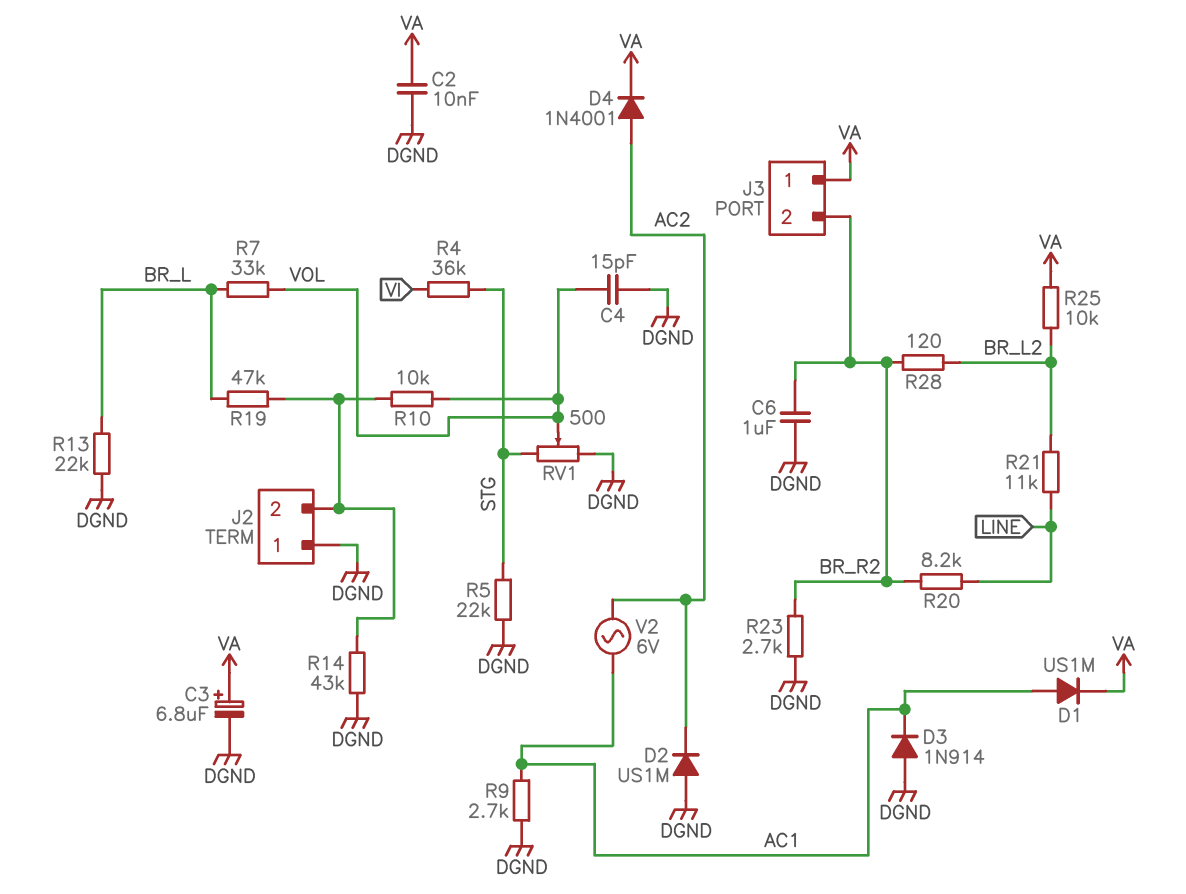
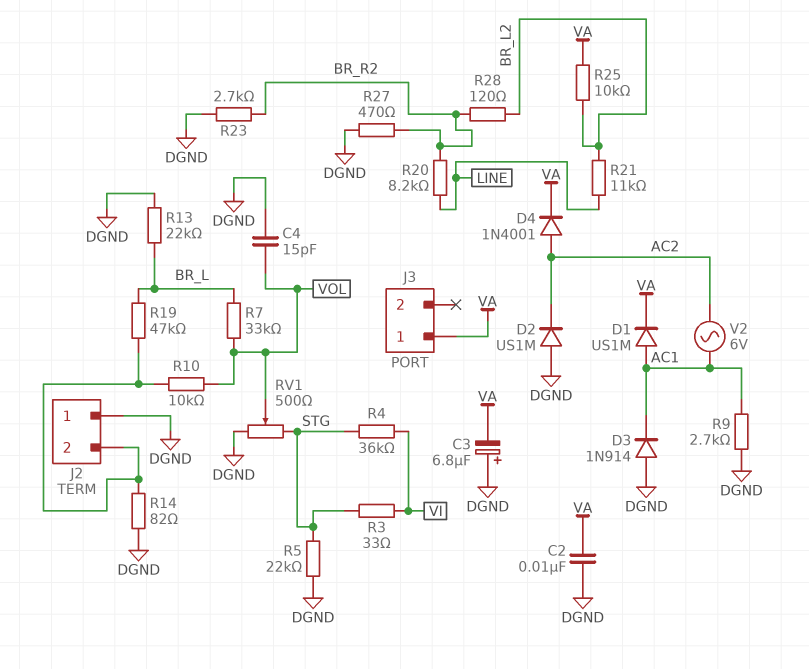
C3: 6.8uF (plus VA, minus DGND) -> 6.8uF (plus DGND, minus VA)
C6: 1uF (BR_R2, DGND) -> none
J3 pin 2: BR_R2 -> none
R3: none -> 33 (STG, VI)
R14: 43k (DGND, J2/2) -> 82 (DGND, J2/2)
R27: none -> 470 (BR_R2, DGND)

